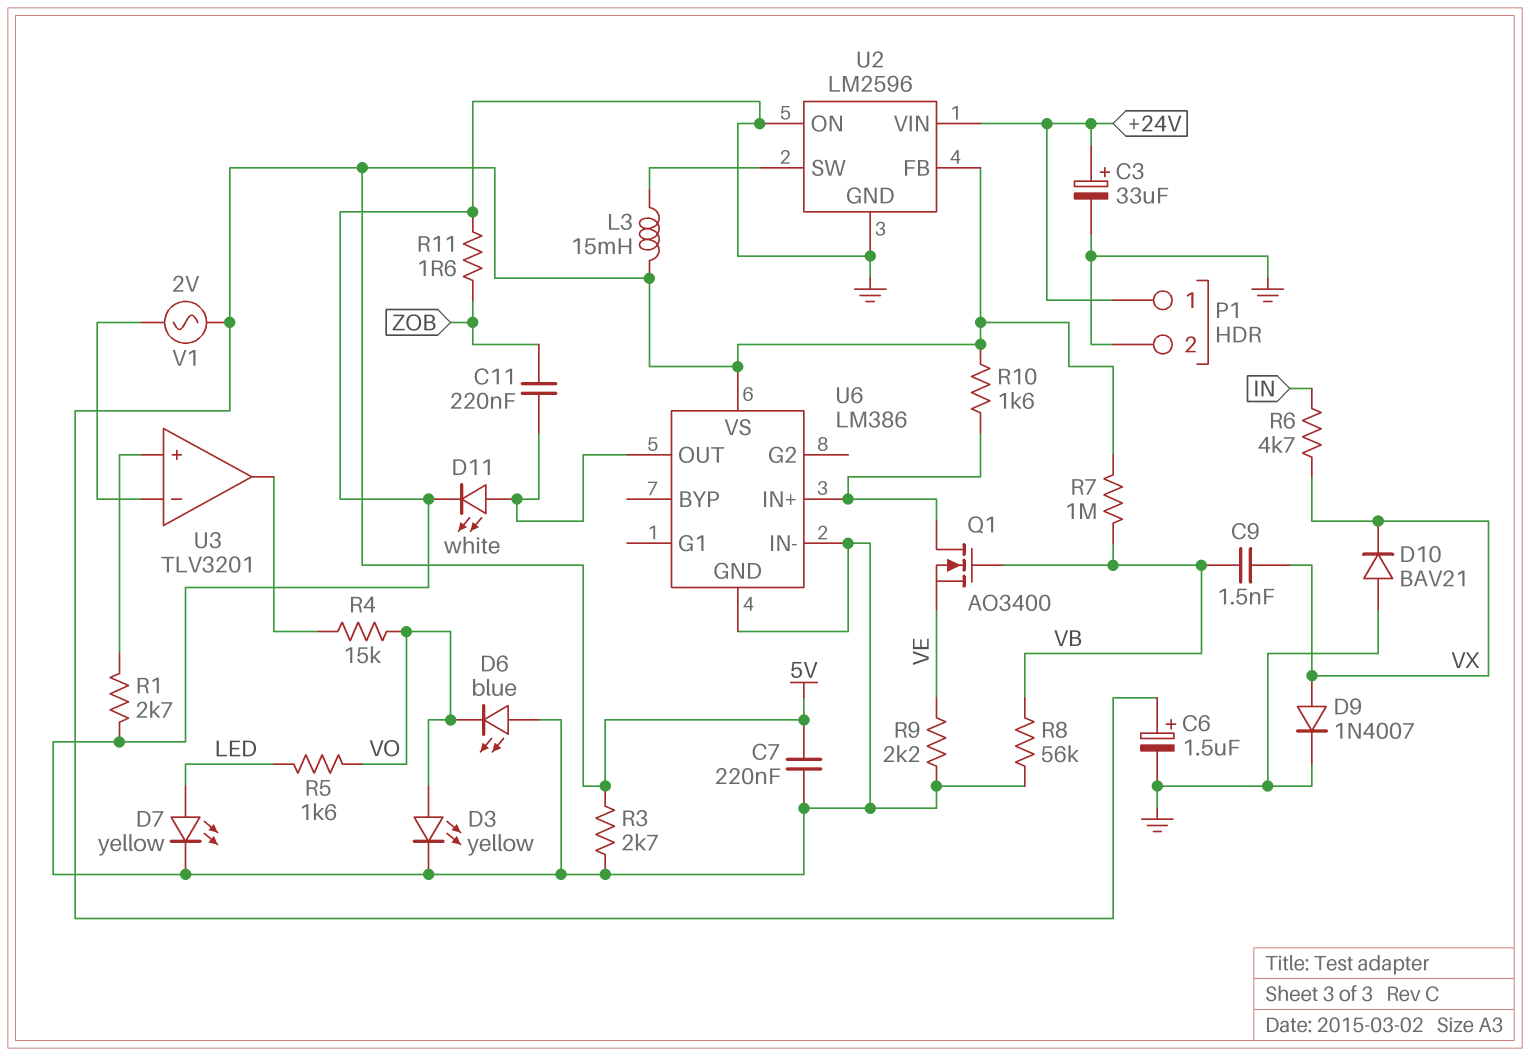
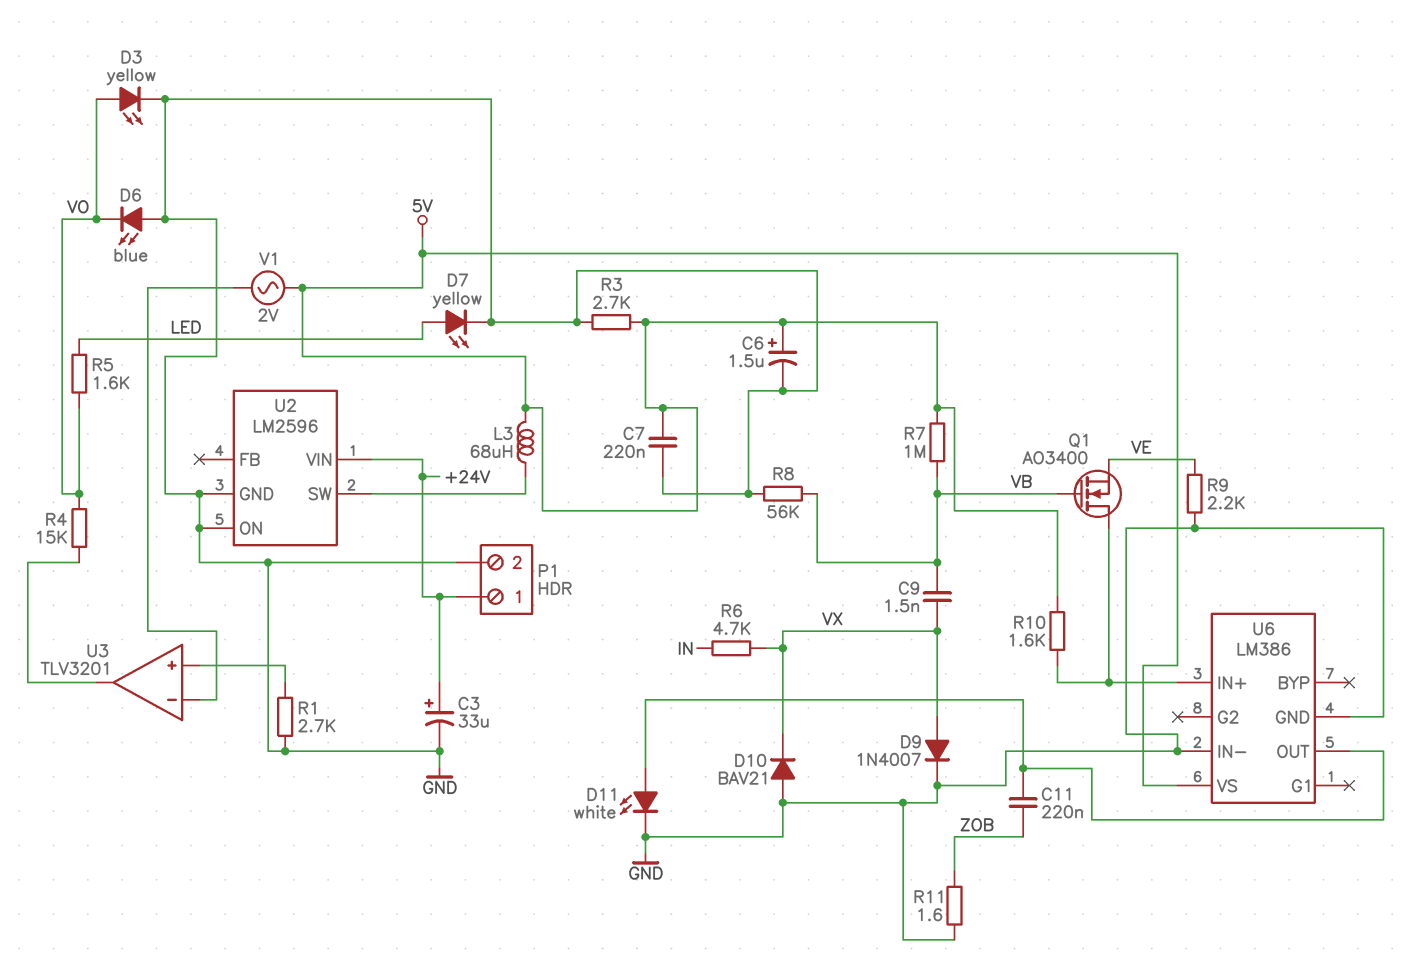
L3: 15mH (5V, U2/SW) -> 68uH (5V, U2/SW)
U2 pin FB: 5V -> none

